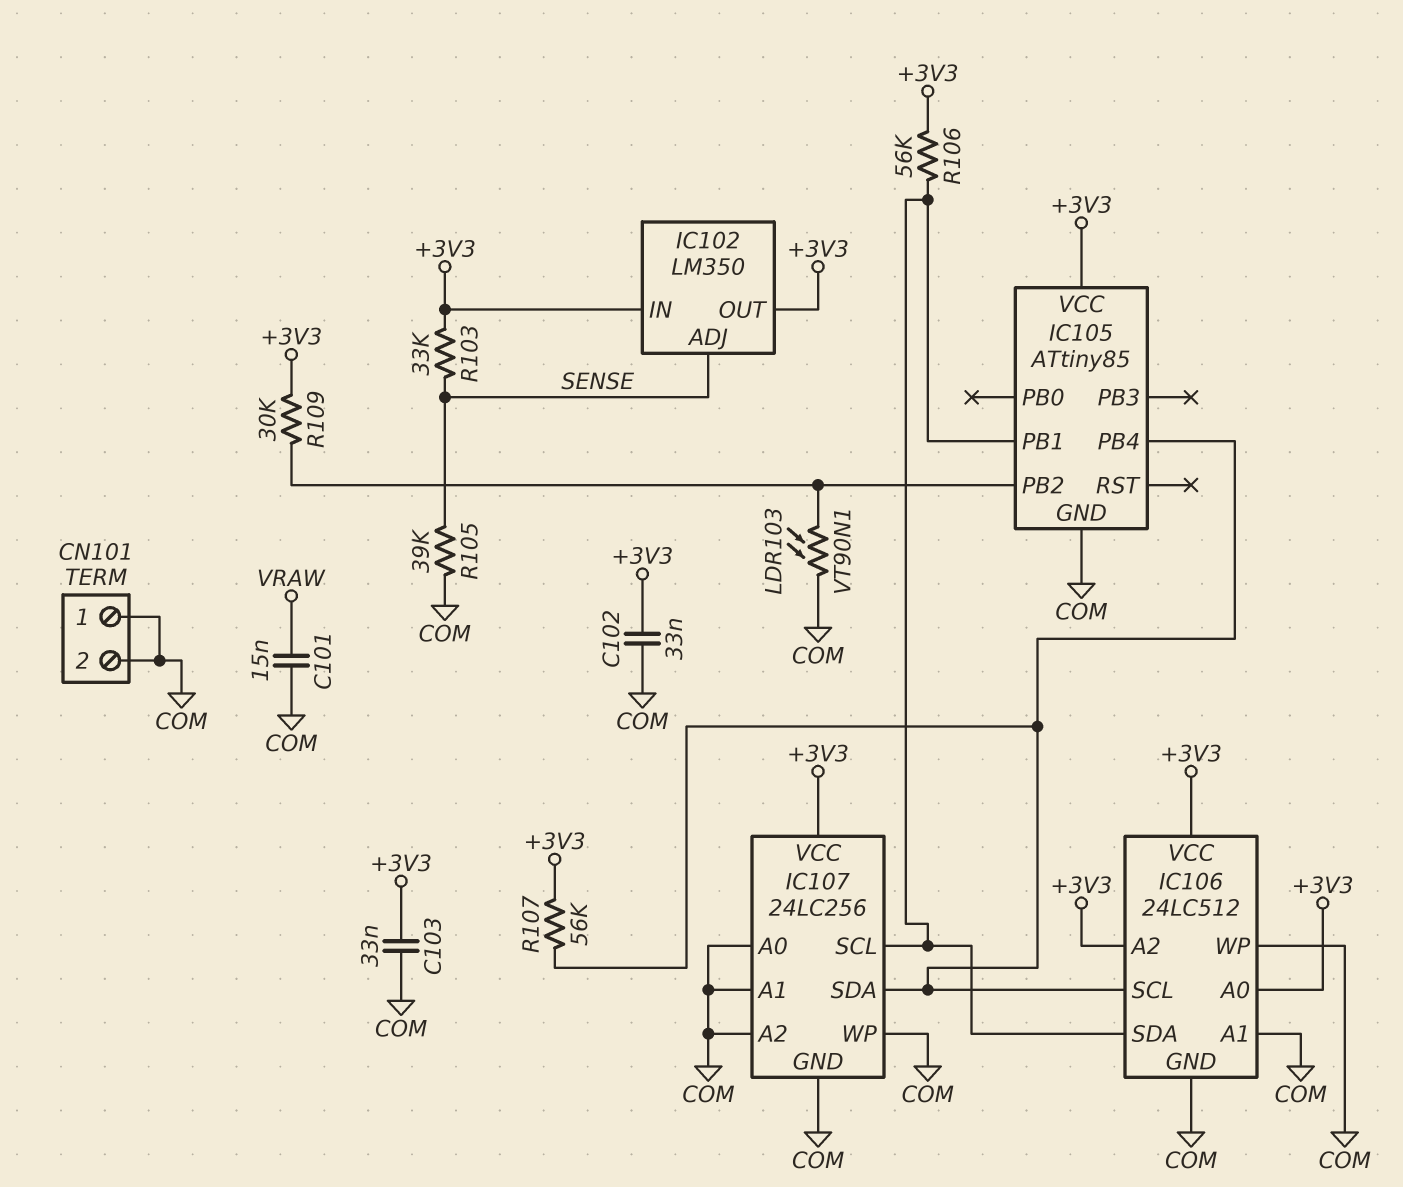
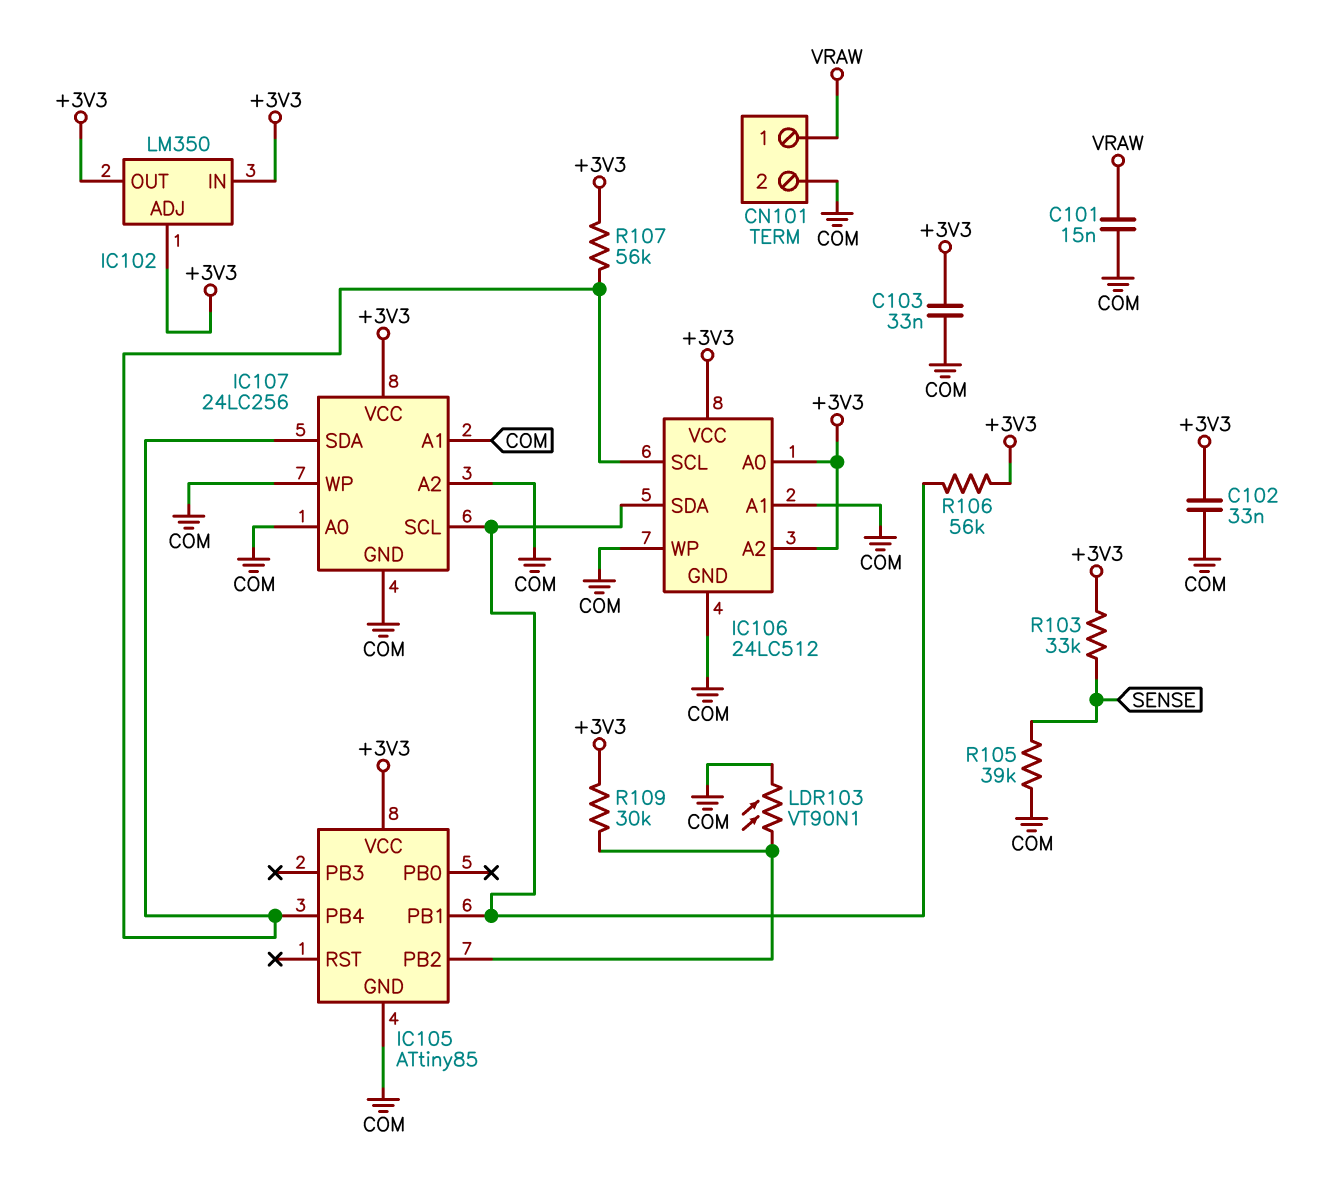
CN101 pin 1: COM -> VRAW
IC102 pin ADJ: SENSE -> +3V3

